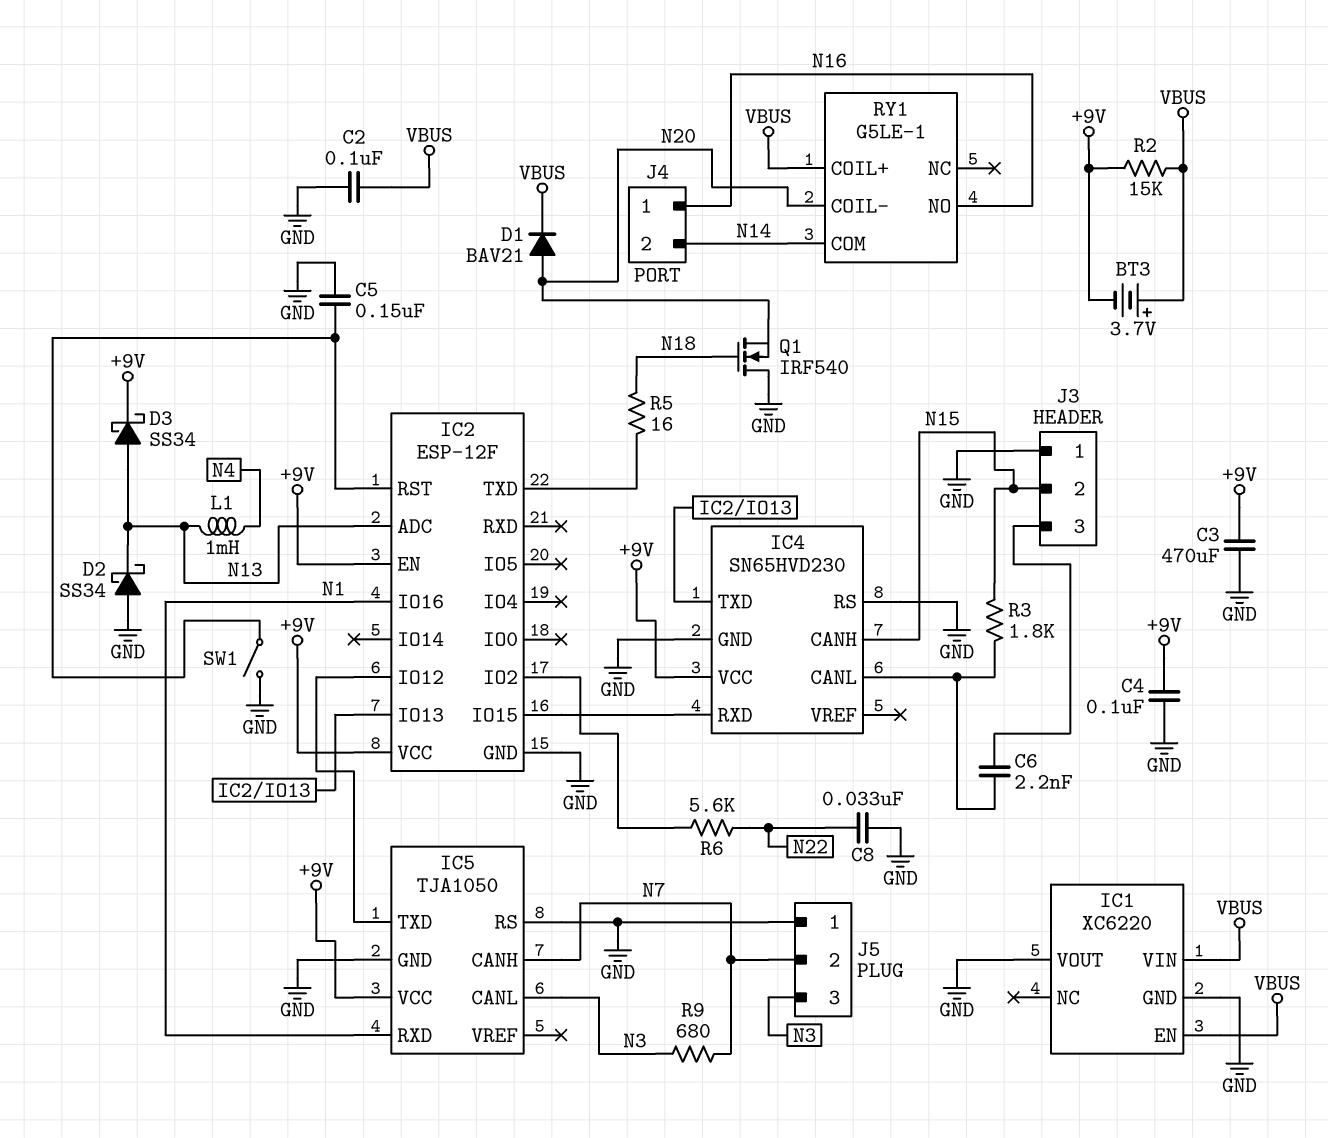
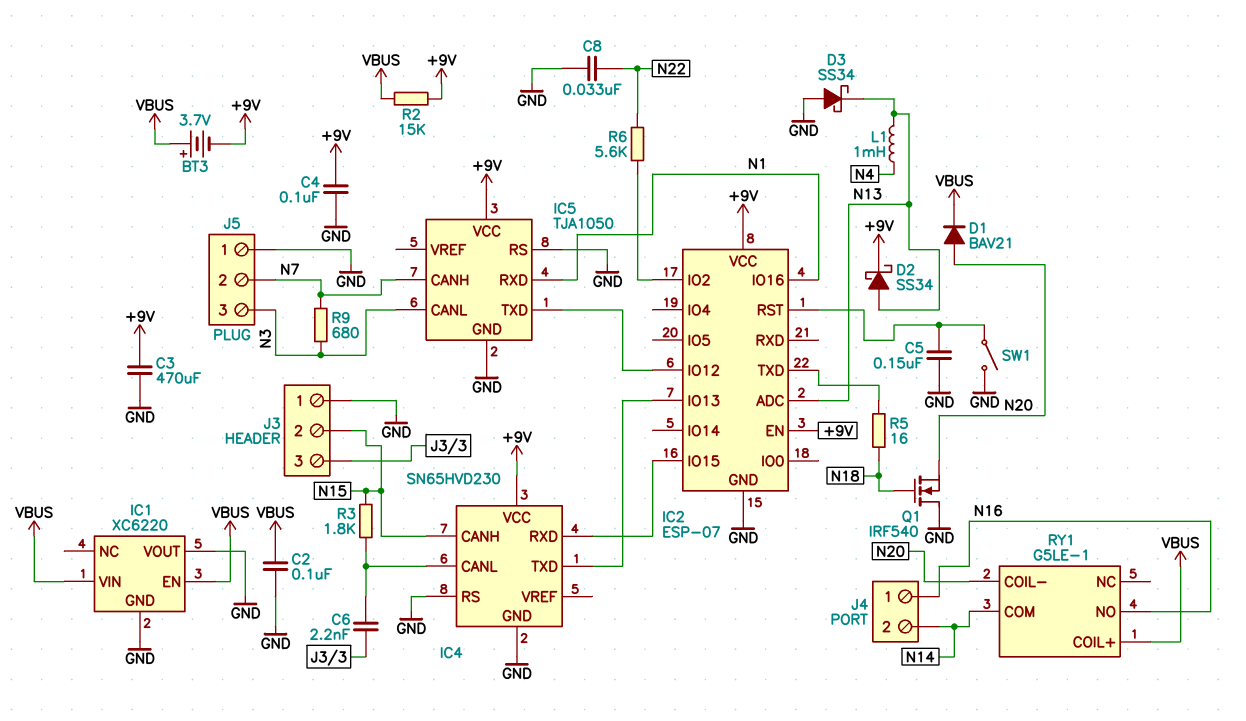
D2: schottky SS34 (A GND, K N13) -> schottky SS34 (A N13, K +9V)
D3: schottky SS34 (A N13, K +9V) -> schottky SS34 (A GND, K N13)
IC2: ESP-12F -> ESP-07

